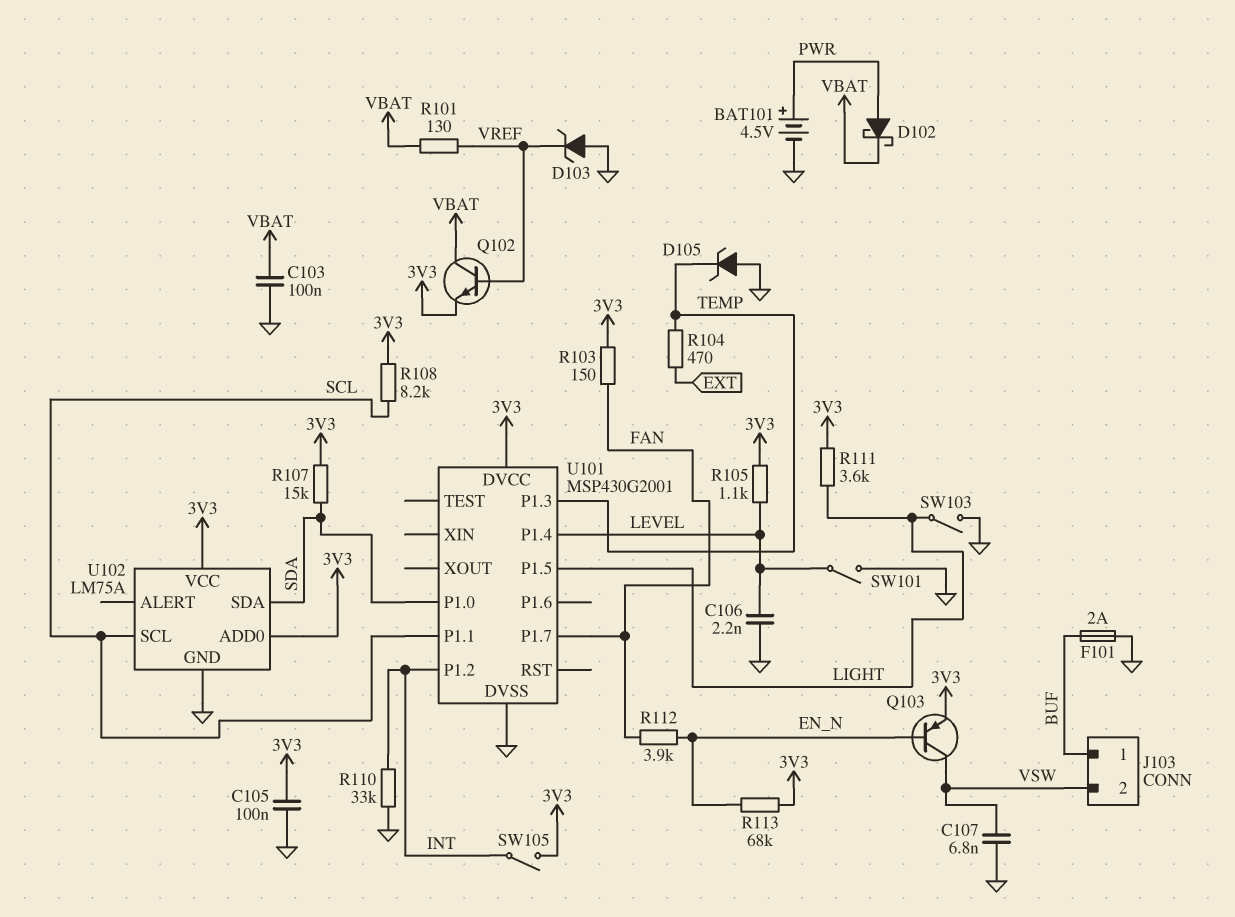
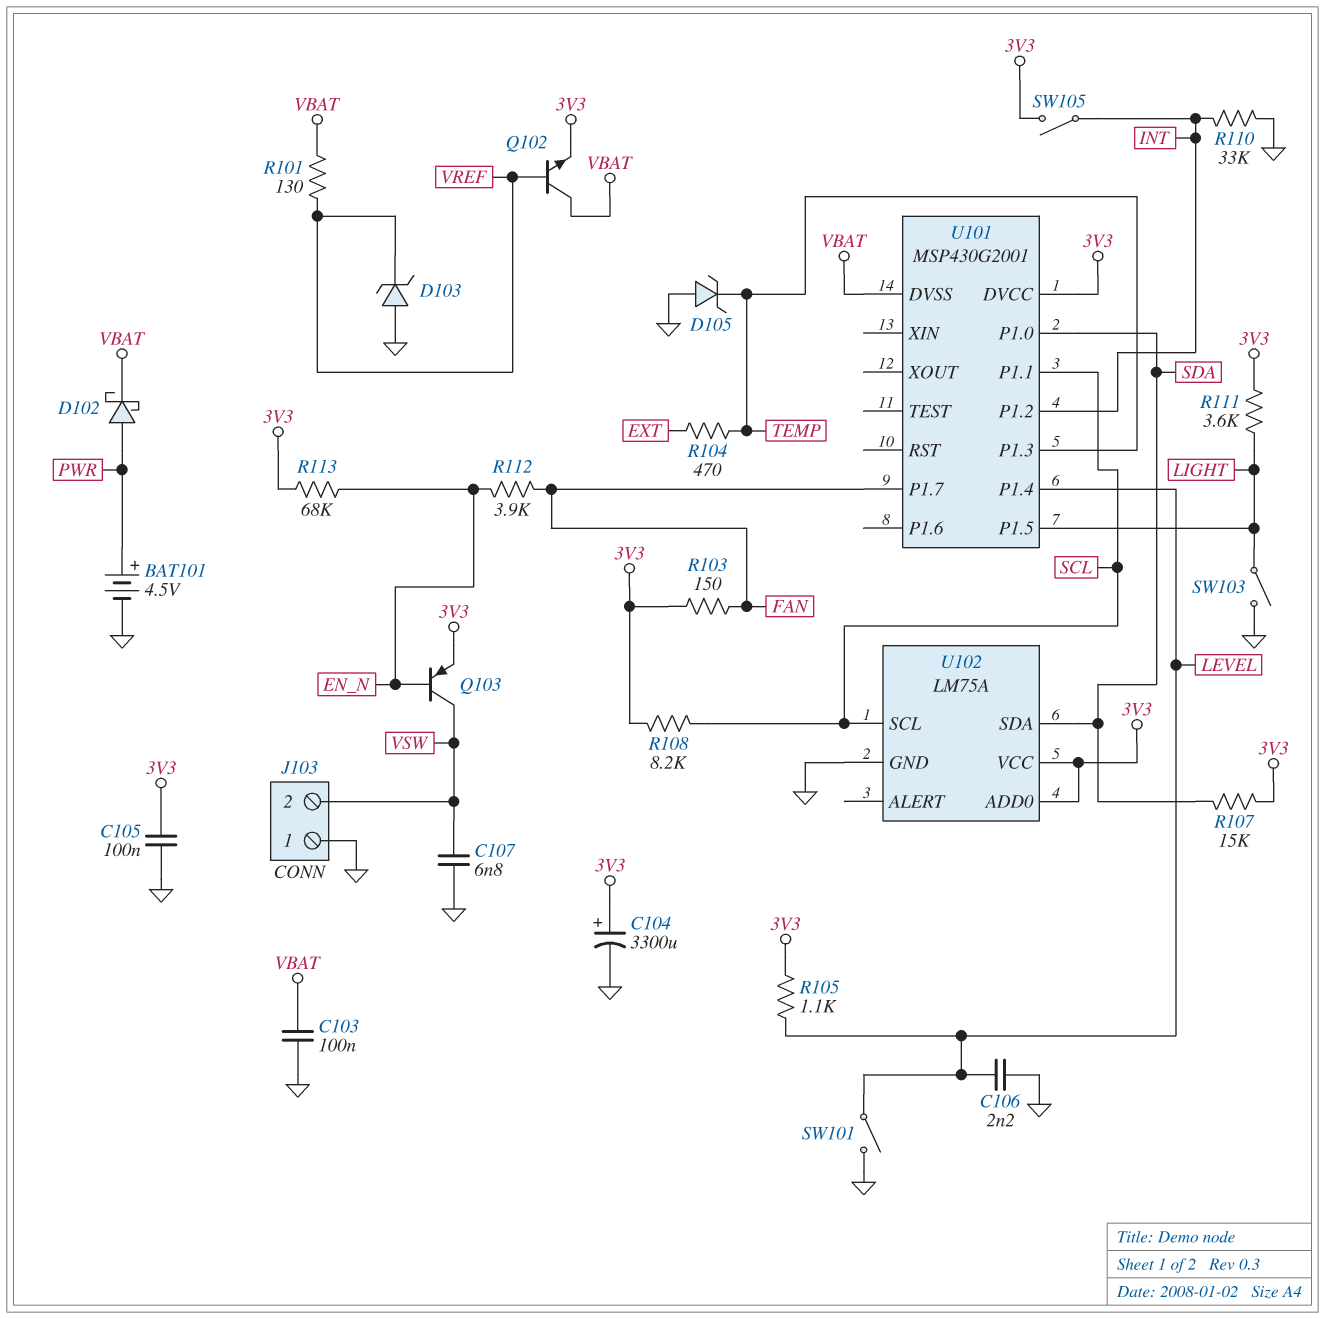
C104: none -> 3300uF (plus 3V3, minus GND)
F101: 2A (BUF, GND) -> none
J103 pin 1: BUF -> GND
U101 pin DVSS: GND -> VBAT

